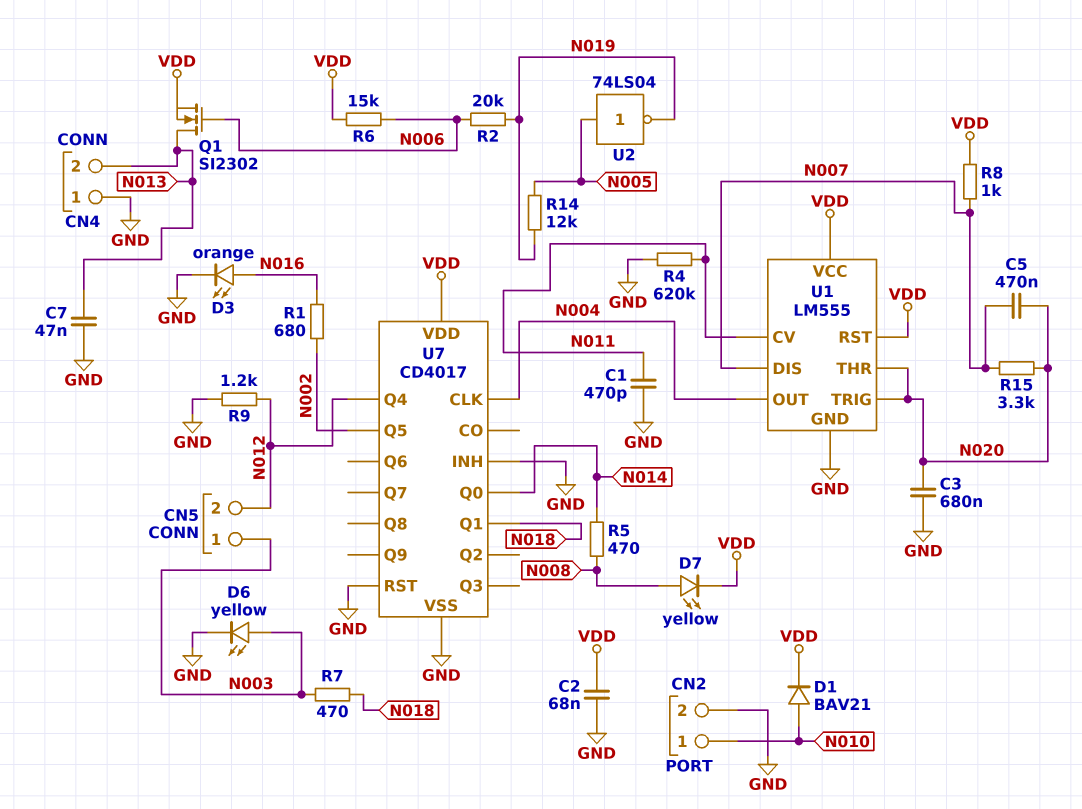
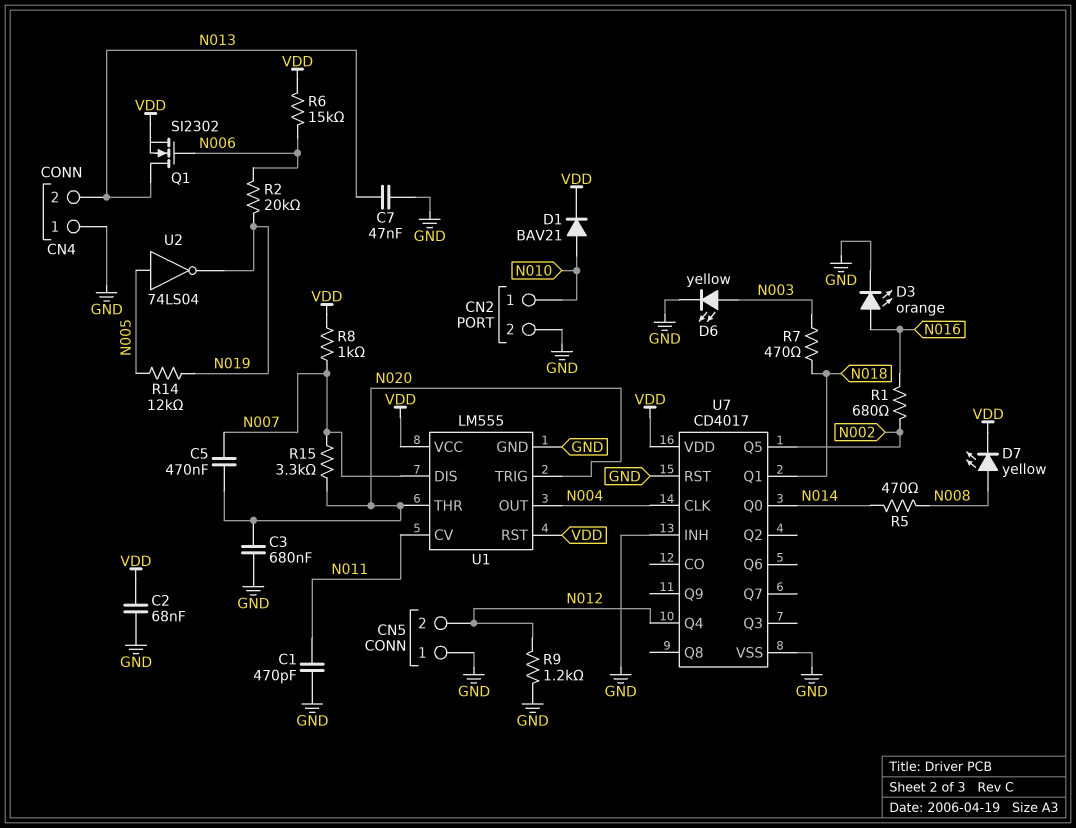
CN5 pin 1: N003 -> GND
R4: 620k (GND, N011) -> none

